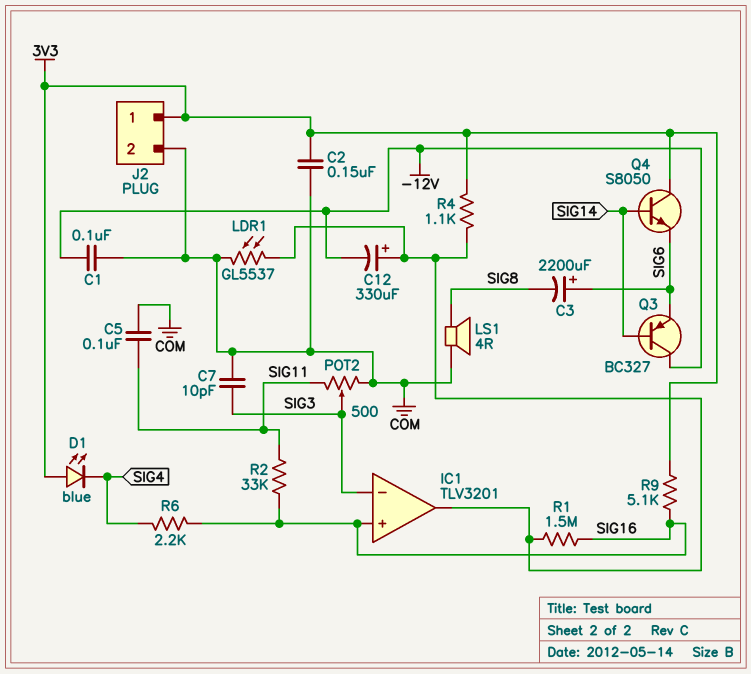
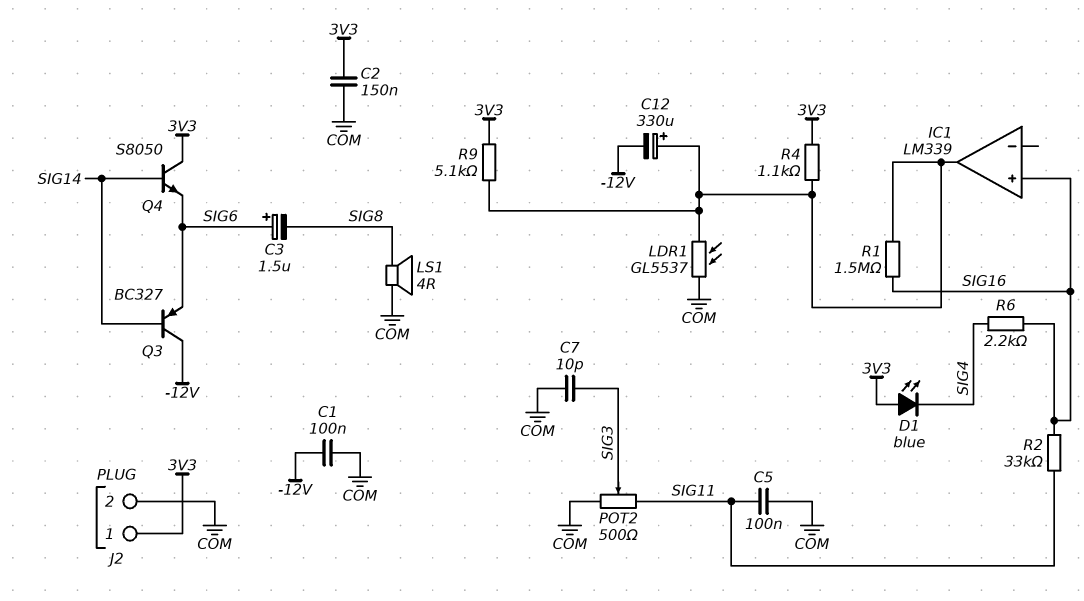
C3: 2200uF (plus SIG6, minus SIG8) -> 1.5uF (plus SIG6, minus SIG8)
IC1: TLV3201 -> LM339
IC1 pin in-: SIG3 -> none
R9: 5.1k (3V3, SIG16) -> 5.1k (3V3, IC1/out)

